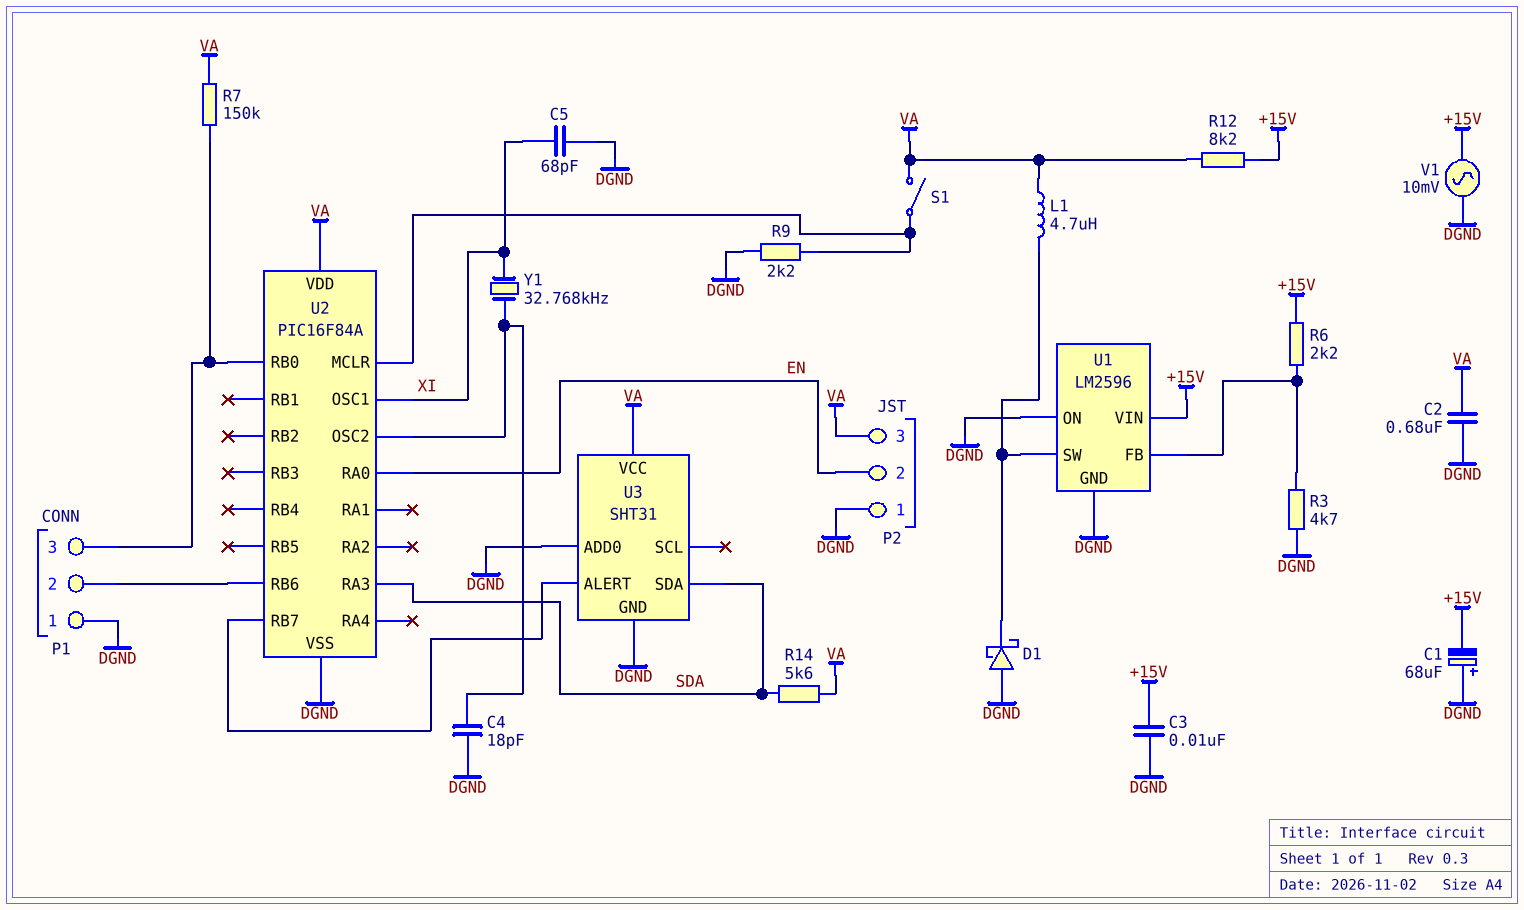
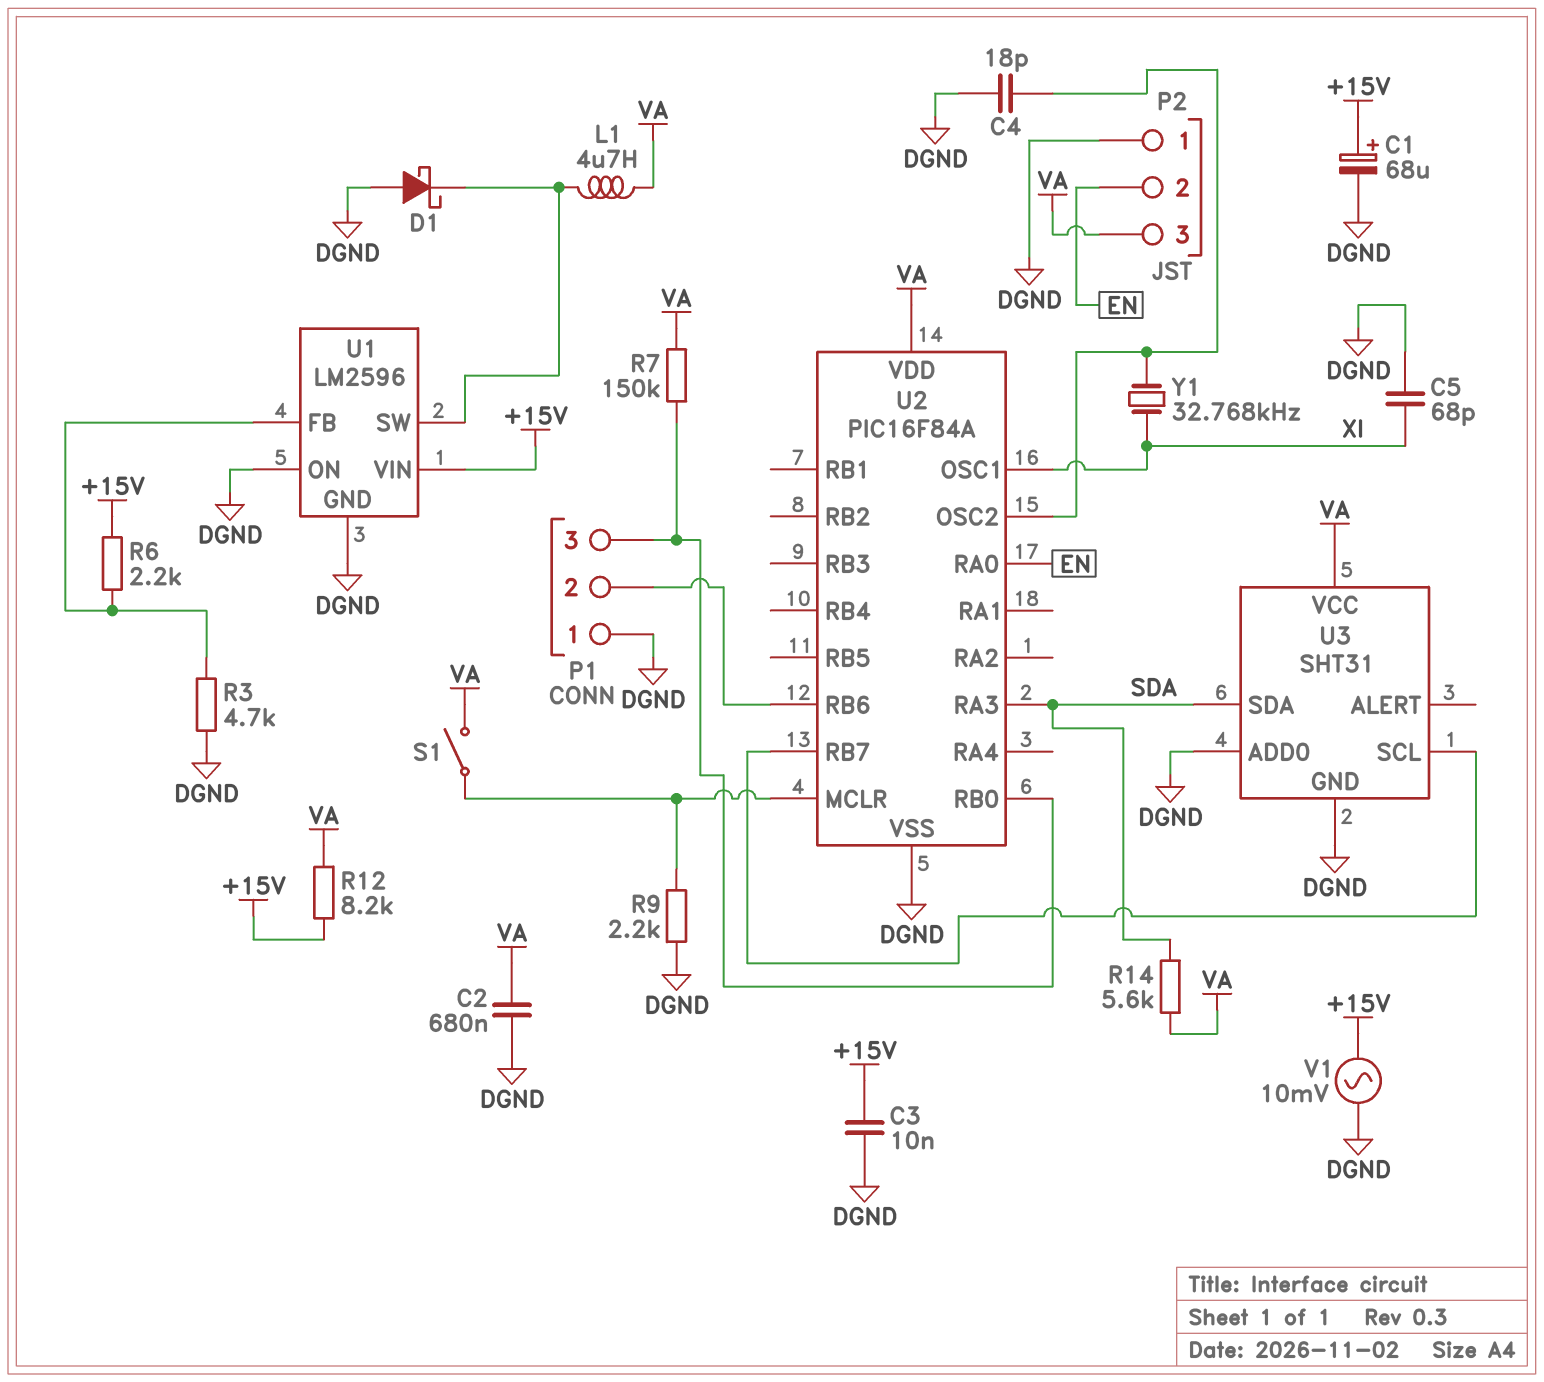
C1: 68uF (plus DGND, minus +15V) -> 68uF (plus +15V, minus DGND)
U3 pin ALERT: U2/RB7 -> none
U3 pin SCL: none -> U2/RB7

